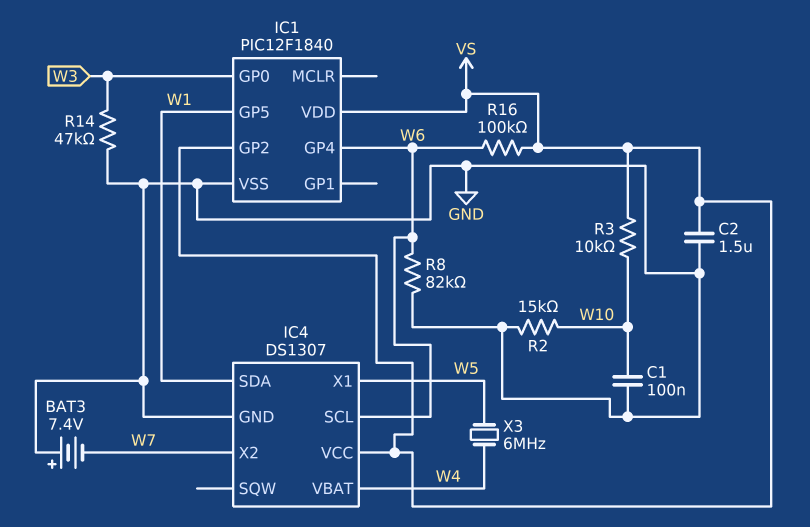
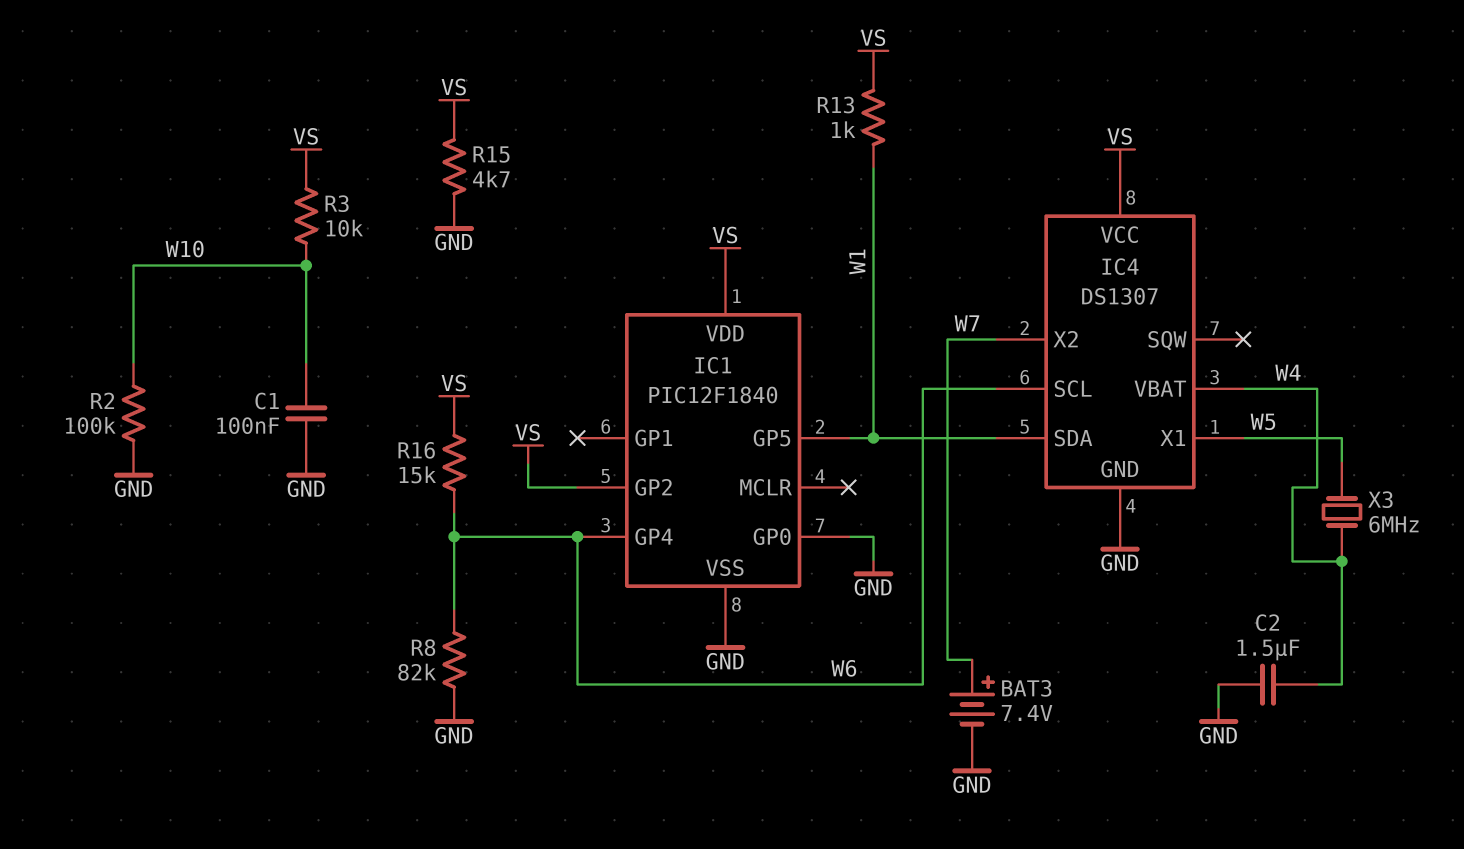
BAT3: 7.4V (plus GND, minus W7) -> 7.4V (plus W7, minus GND)
C2: 1.5uF (GND, VS) -> 1.5uF (GND, W4)
IC1 pin GP0: W3 -> GND
R2: 15k (GND, W10) -> 100k (GND, W10)
R13: none -> 1k (VS, W1)
R14: 47k (GND, W3) -> none
R15: none -> 4.7k (GND, VS)
R16: 100k (VS, W6) -> 15k (VS, W6)

